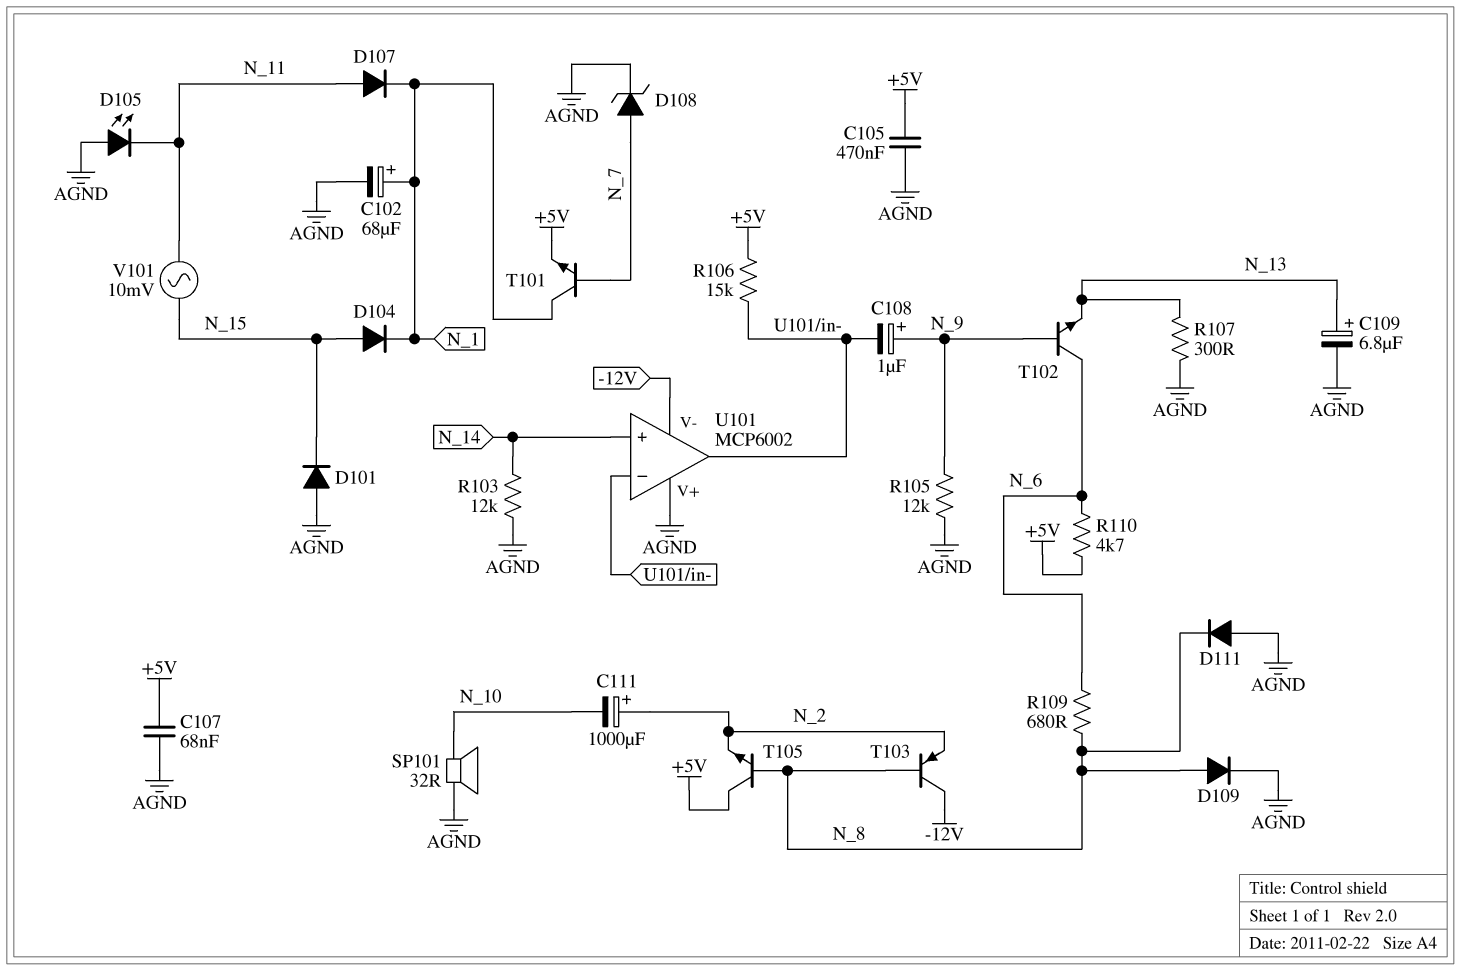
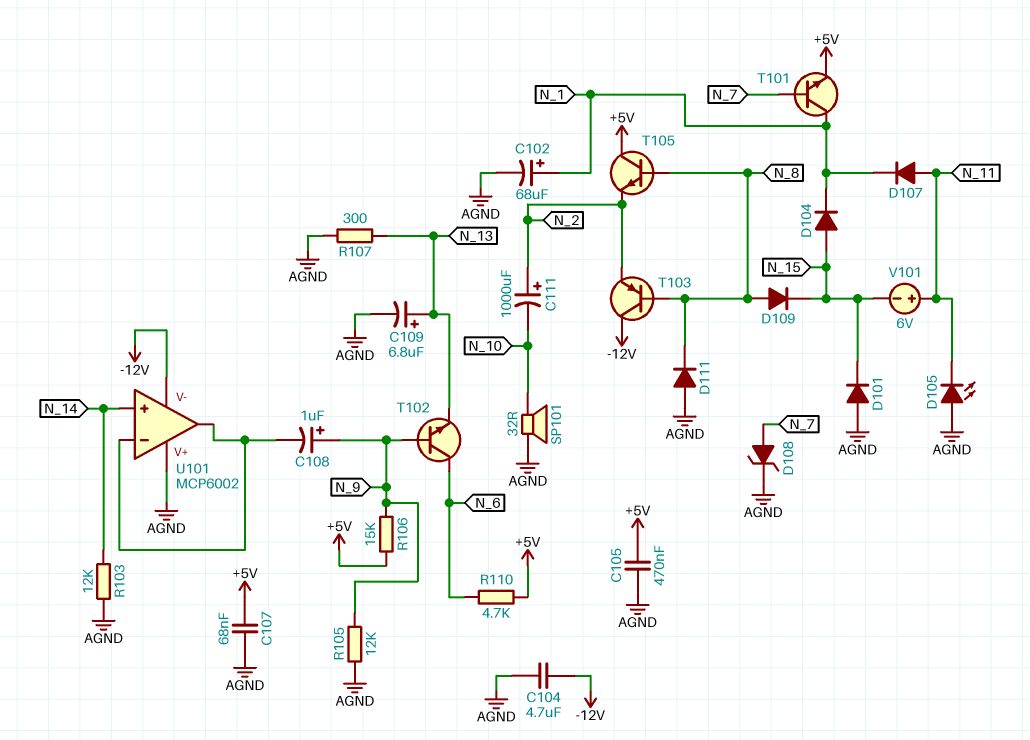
C104: none -> 4.7uF (-12V, AGND)
D109: diode (A N_8, K AGND) -> diode (A N_8, K N_15)
R106: 15k (+5V, U101/in-) -> 15k (+5V, N_9)
R109: 680 (N_6, N_8) -> none
V101: AC 10mV (N_11, N_15) -> 6V (plus N_11, minus N_15)

